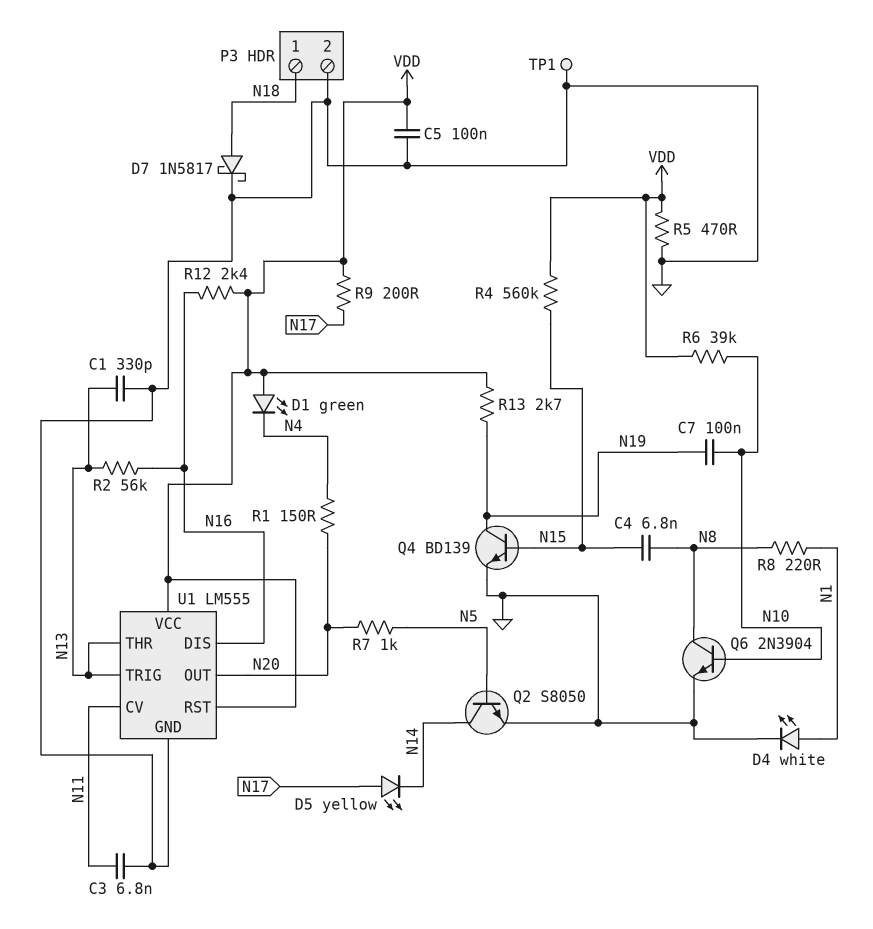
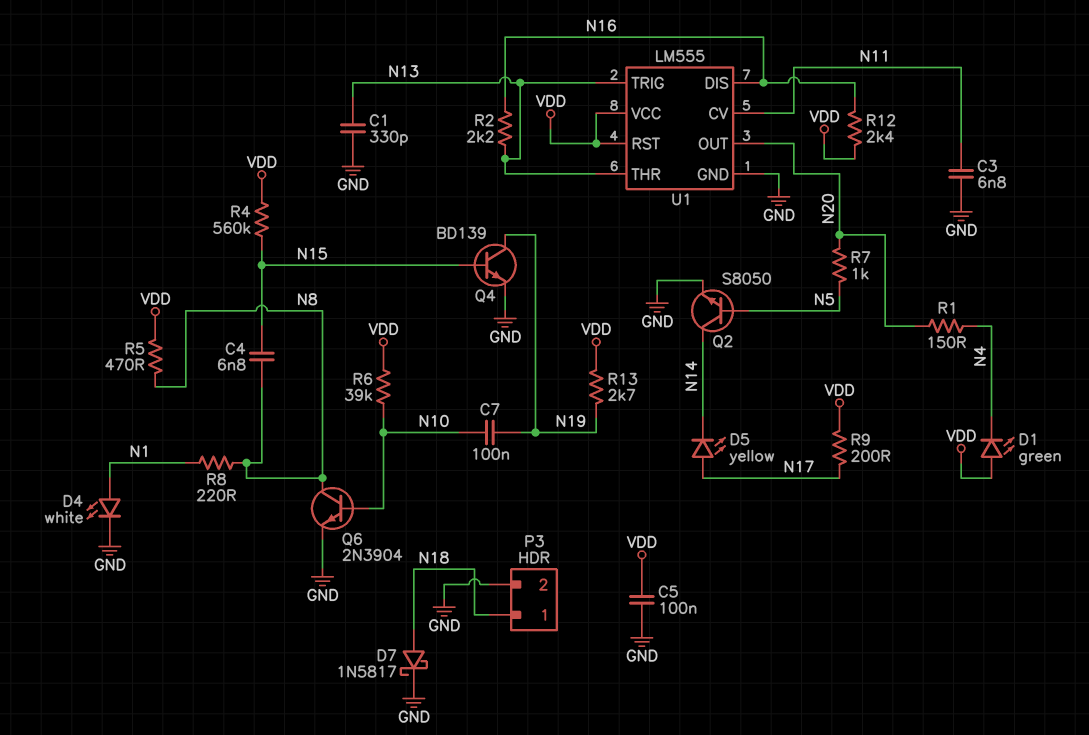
R2: 56k (N13, N16) -> 2.2k (N13, N16)
R5: 470 (GND, VDD) -> 470 (N8, VDD)
TP1: test point (GND) -> none

